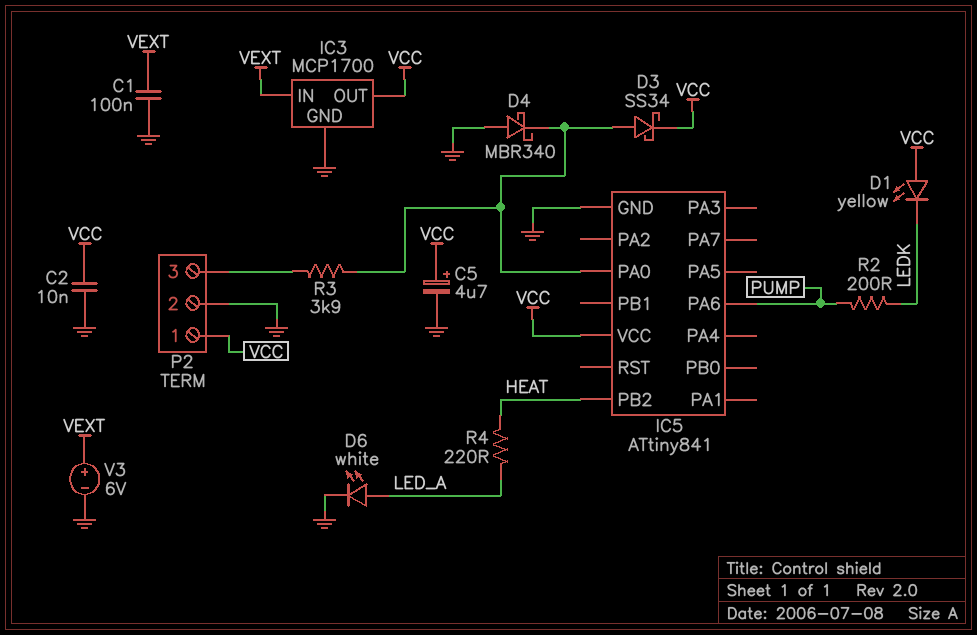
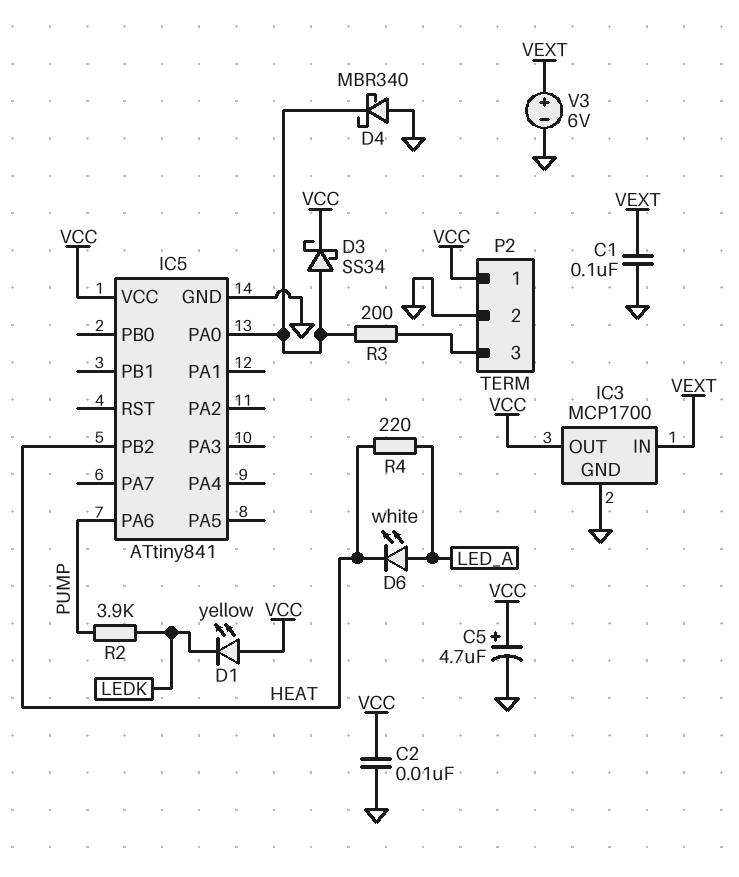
D6: LED white (A LED_A, K GND) -> LED white (A LED_A, K HEAT)
R2: 200 (LEDK, PUMP) -> 3.9k (LEDK, PUMP)
R3: 3.9k (IC5/PA0, P2/3) -> 200 (IC5/PA0, P2/3)

